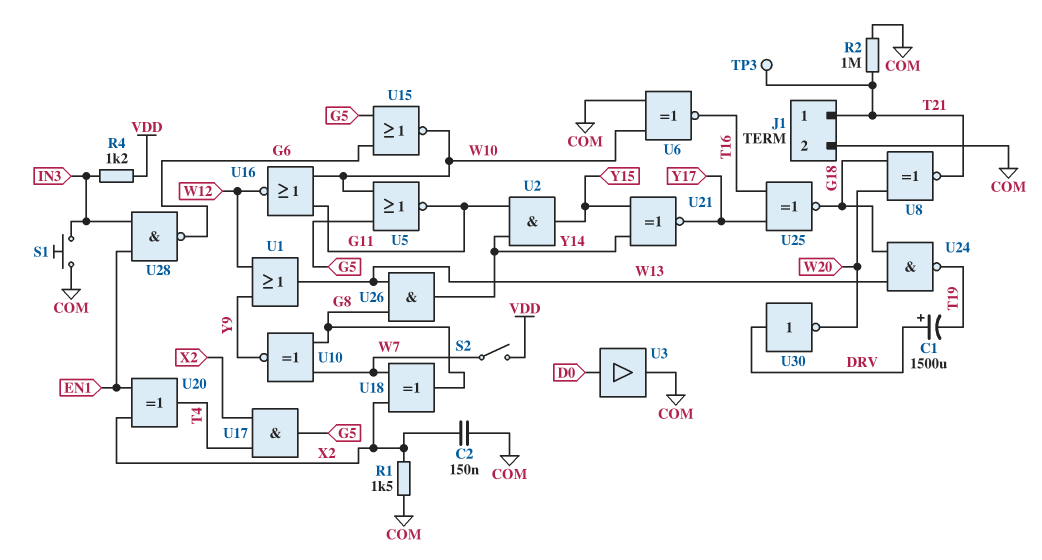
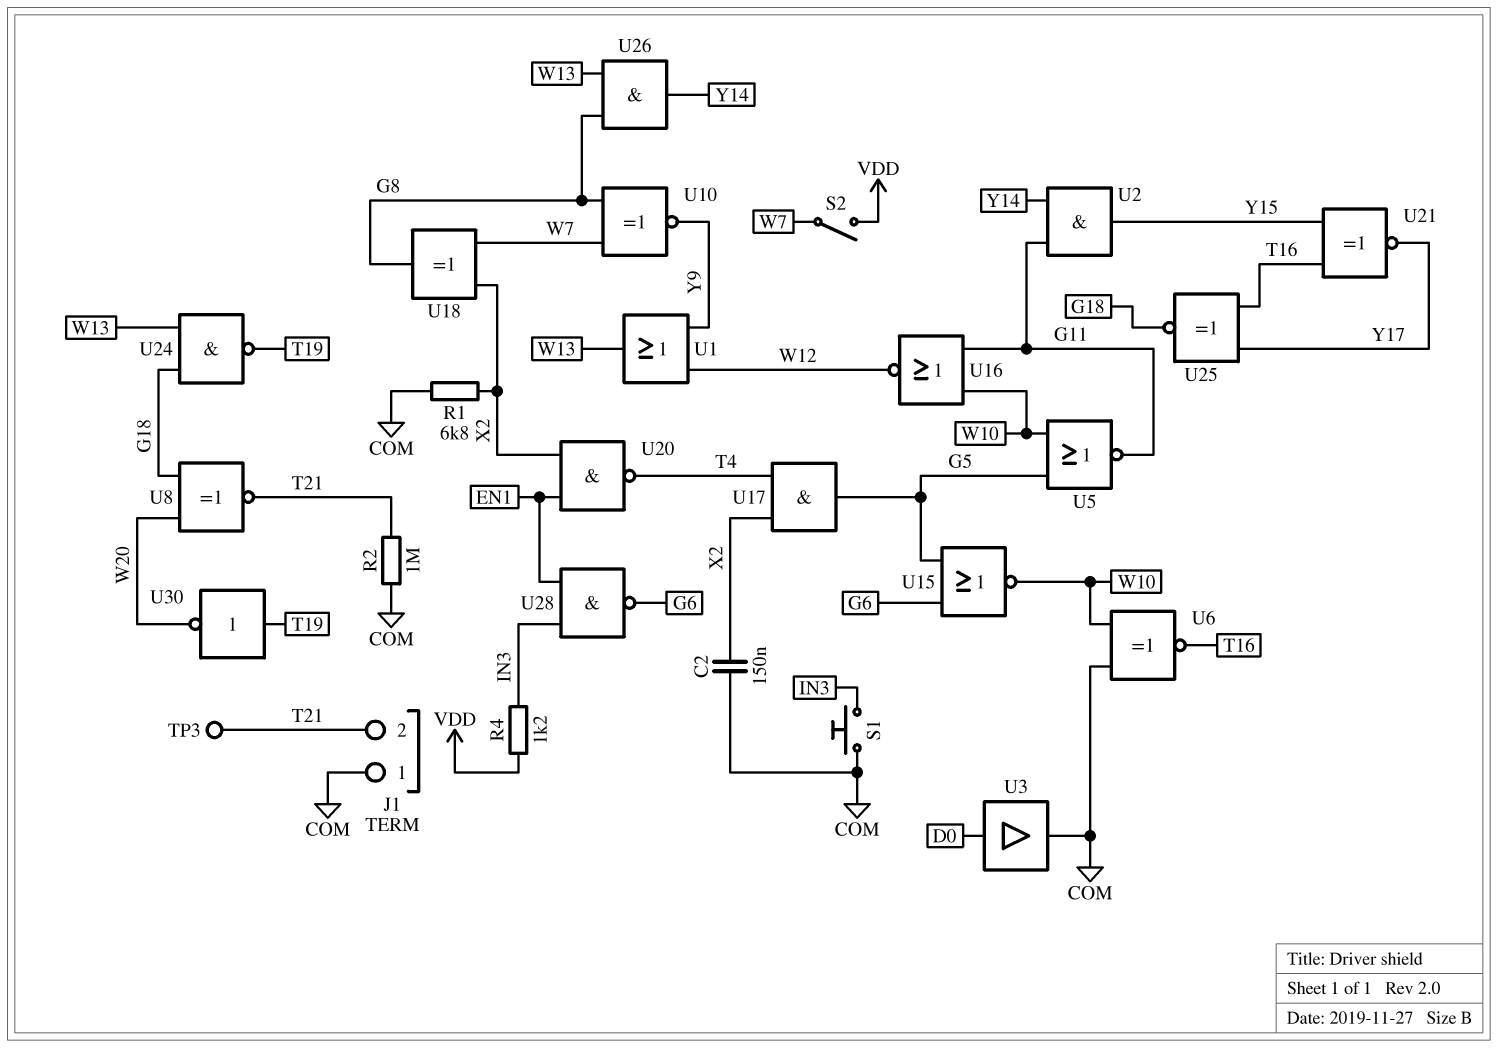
C1: 1500uF (plus DRV, minus T19) -> none
J1 pin 1: T21 -> COM
J1 pin 2: COM -> T21
R1: 1.5k (COM, X2) -> 6.8k (COM, X2)
U20: XOR (in EN1, in X2, out T4) -> NAND (in EN1, in X2, out T4)
U21: XNOR (in Y14, in Y15, out Y17) -> XNOR (in T16, in Y15, out Y17)
U30: NOT (in DRV, out W20) -> NOT (in T19, out W20)

